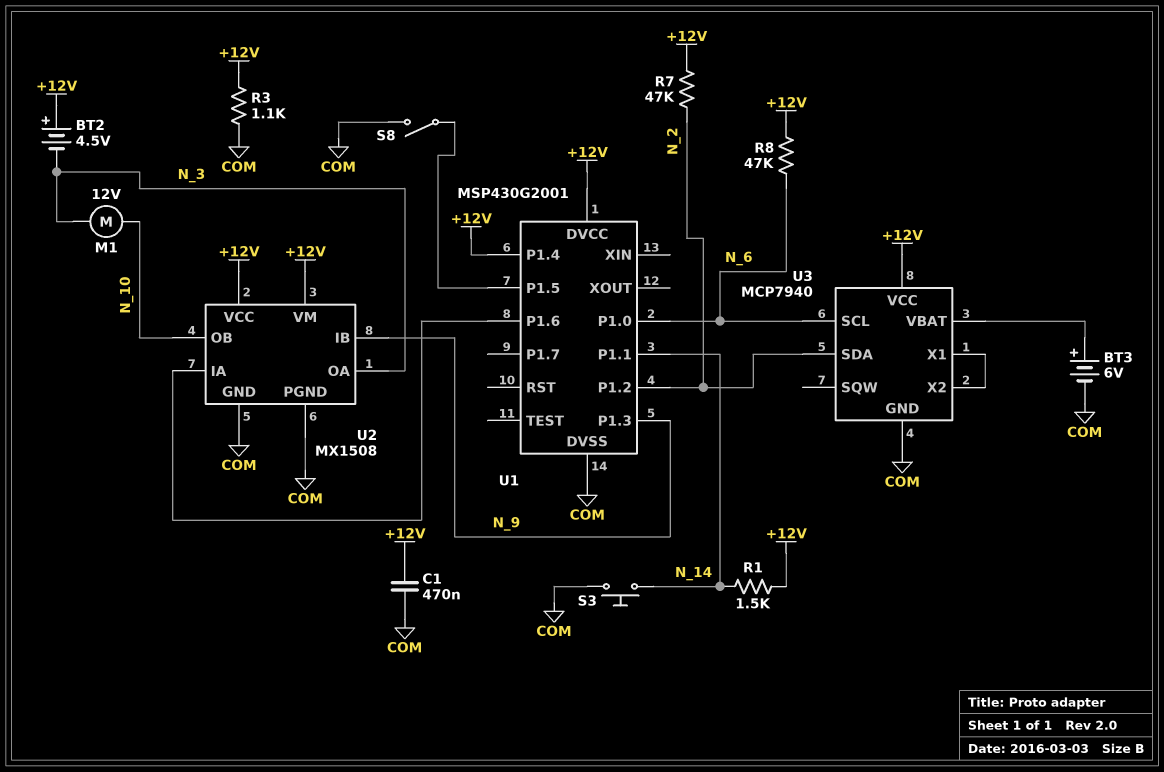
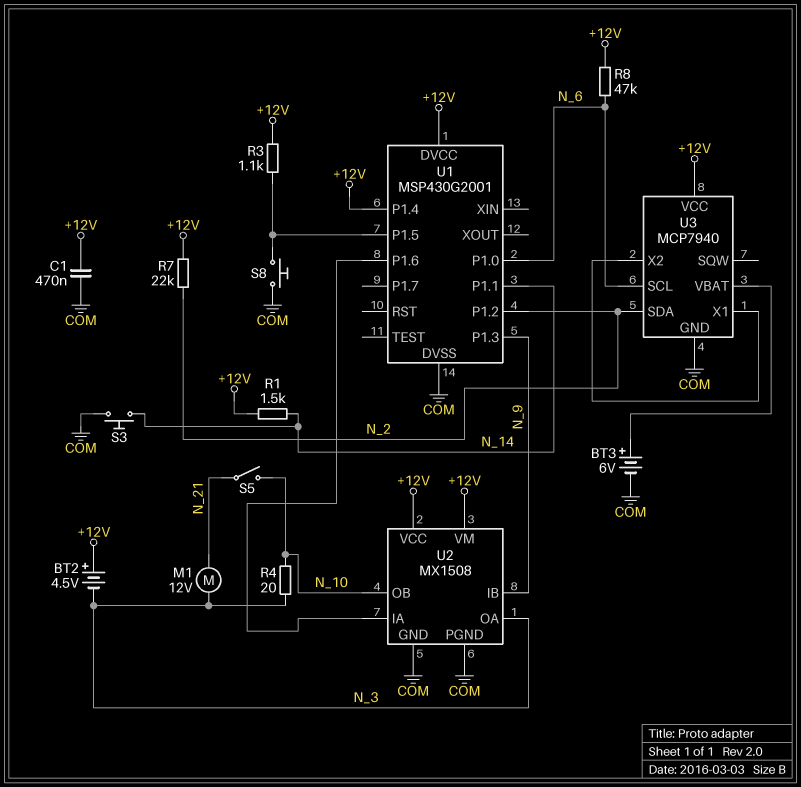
M1: motor 12V (N_3, N_10) -> motor 12V (N_3, N_21)
R3: 1.1k (+12V, COM) -> 1.1k (+12V, U1/P1.5)
R4: none -> 20 (N_3, N_10)
R7: 47k (+12V, N_2) -> 22k (+12V, N_2)
S5: none -> switch (N_10, N_21)
S8: switch (COM, U1/P1.5) -> button (COM, U1/P1.5)

